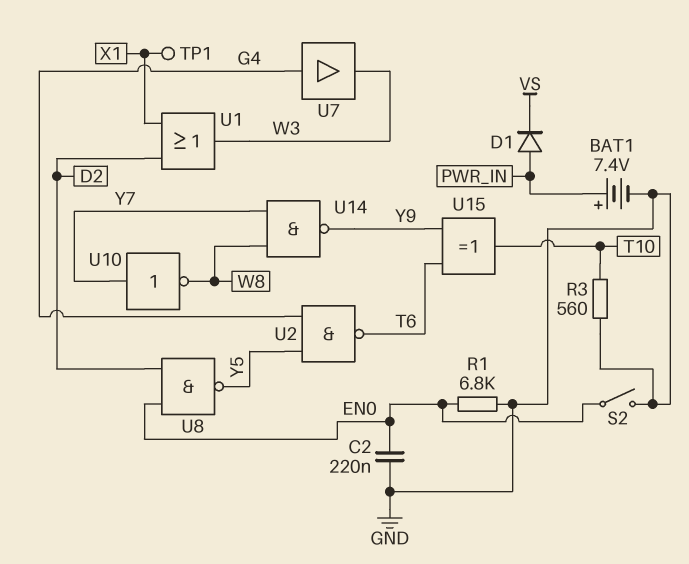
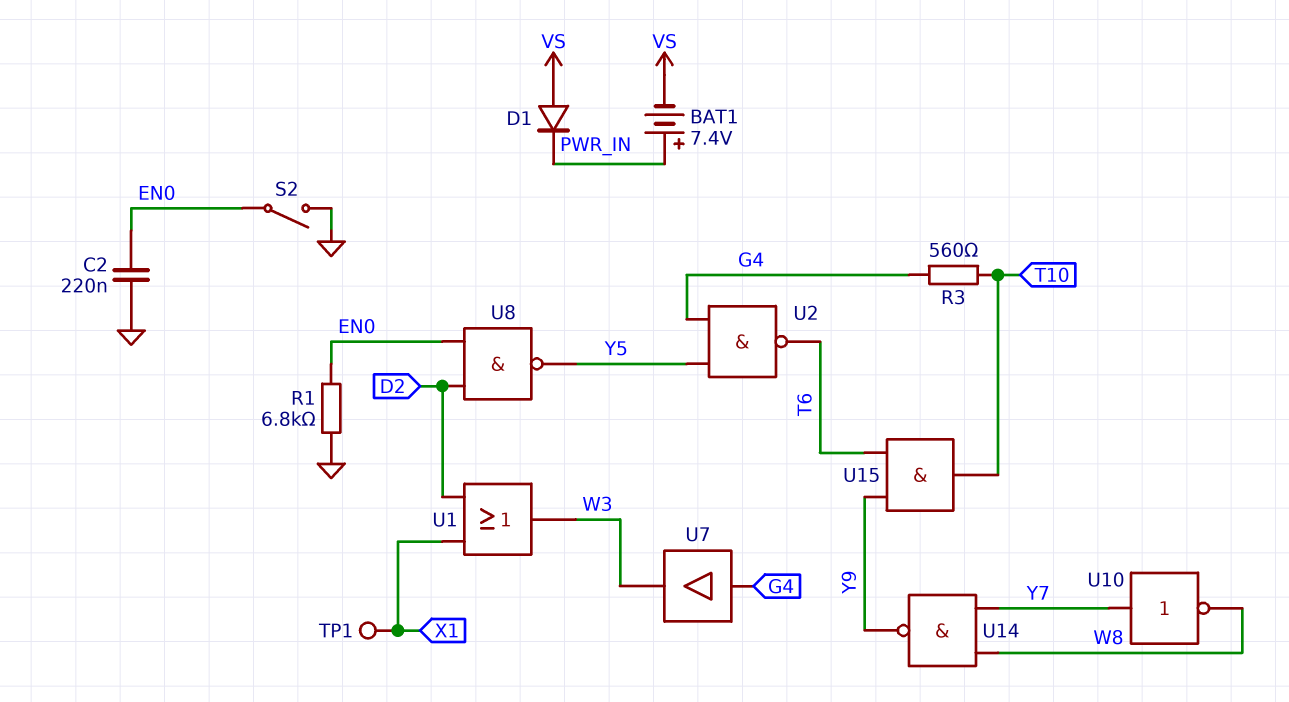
BAT1: 7.4V (plus PWR_IN, minus GND) -> 7.4V (plus PWR_IN, minus VS)
D1: diode (A PWR_IN, K VS) -> diode (A VS, K PWR_IN)
R3: 560 (GND, T10) -> 560 (G4, T10)
U15: XOR (in T6, in Y9, out T10) -> AND (in T6, in Y9, out T10)

